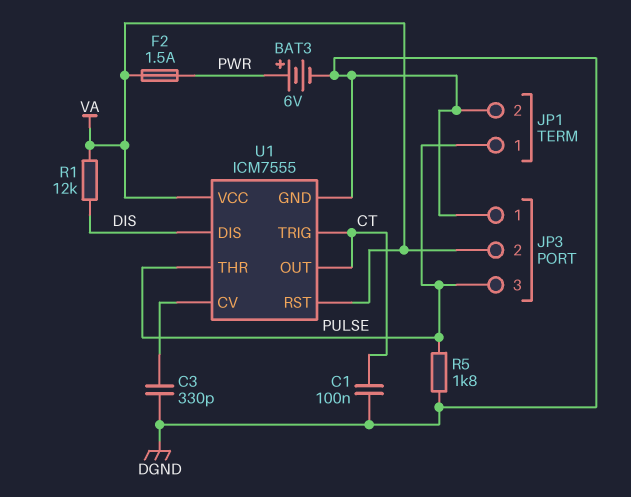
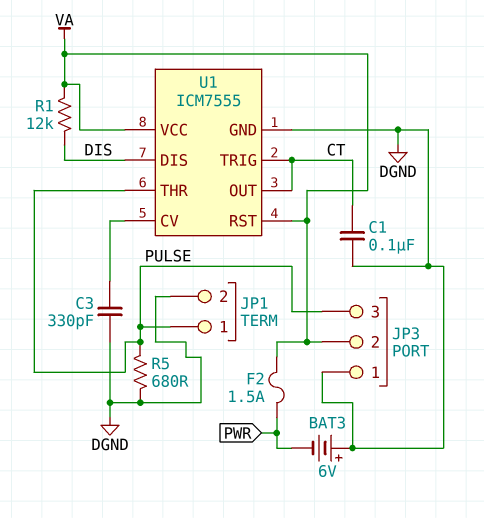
BAT3: 6V (plus PWR, minus DGND) -> 6V (plus DGND, minus PWR)
R5: 1.8k (DGND, PULSE) -> 680 (DGND, PULSE)

